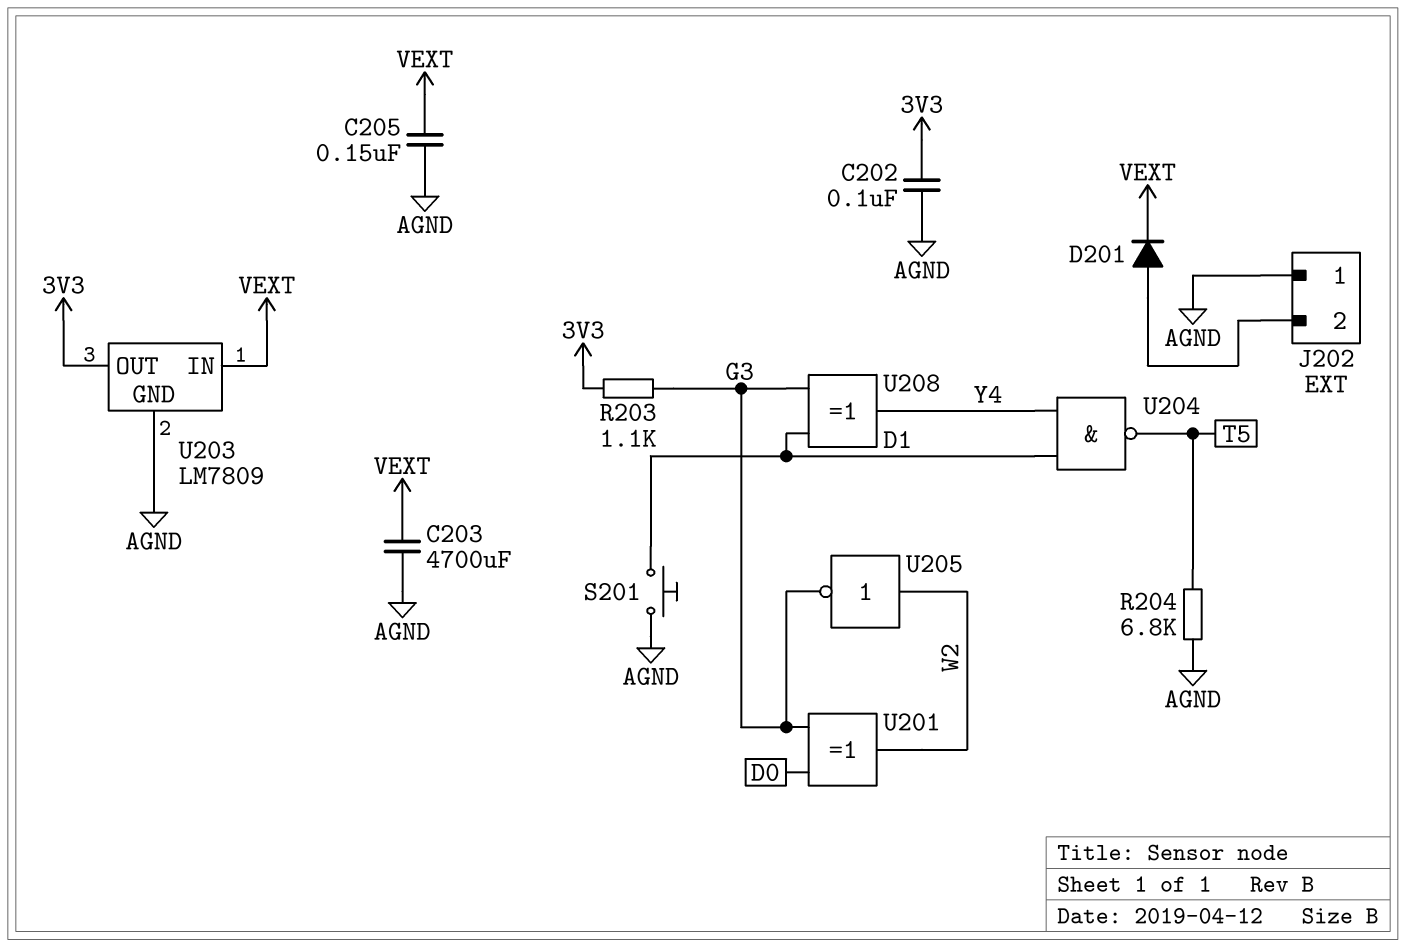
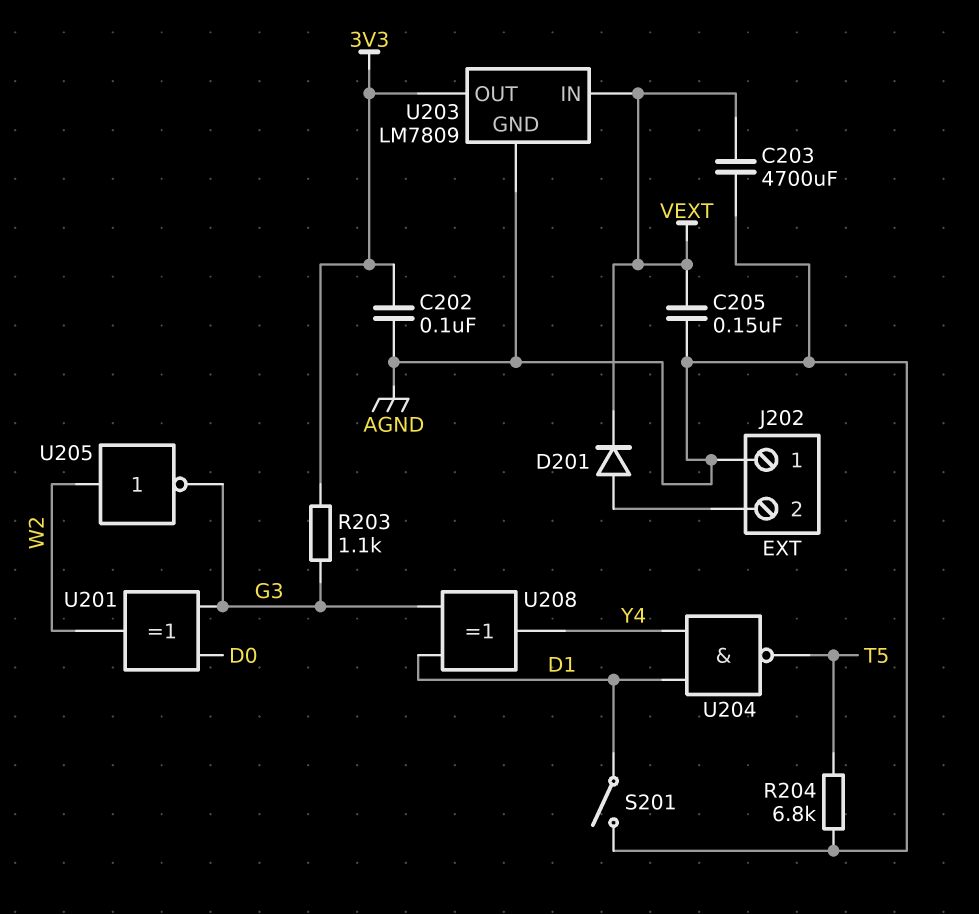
S201: button (AGND, D1) -> switch (AGND, D1)

